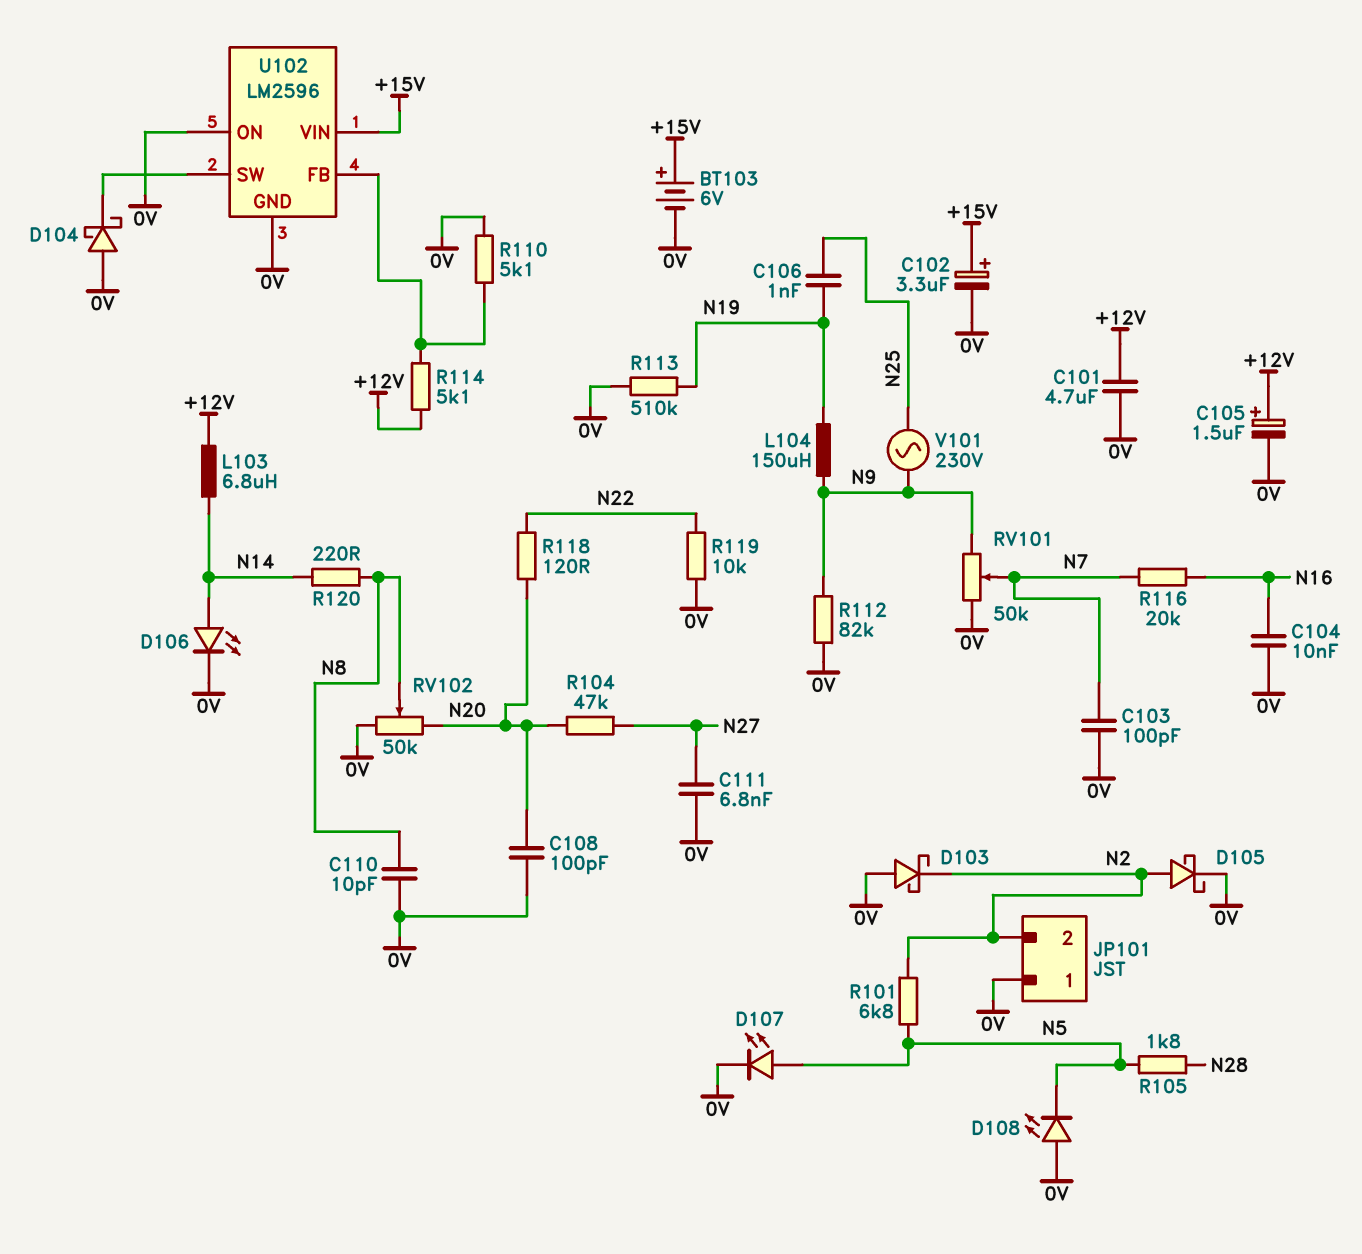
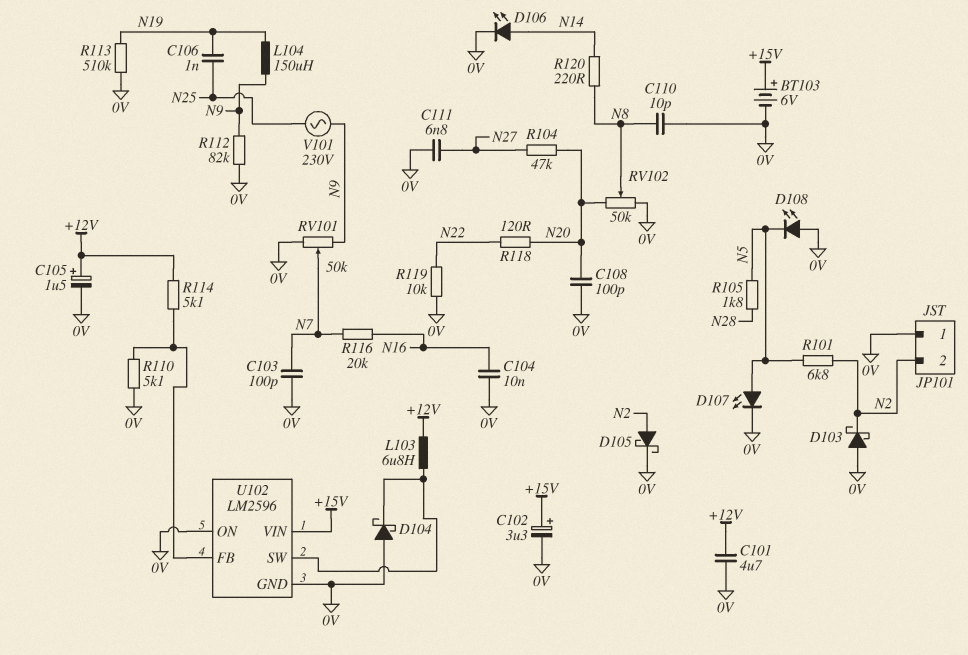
L103: 6.8uH (+12V, N14) -> 6.8uH (+12V, U102/SW)

